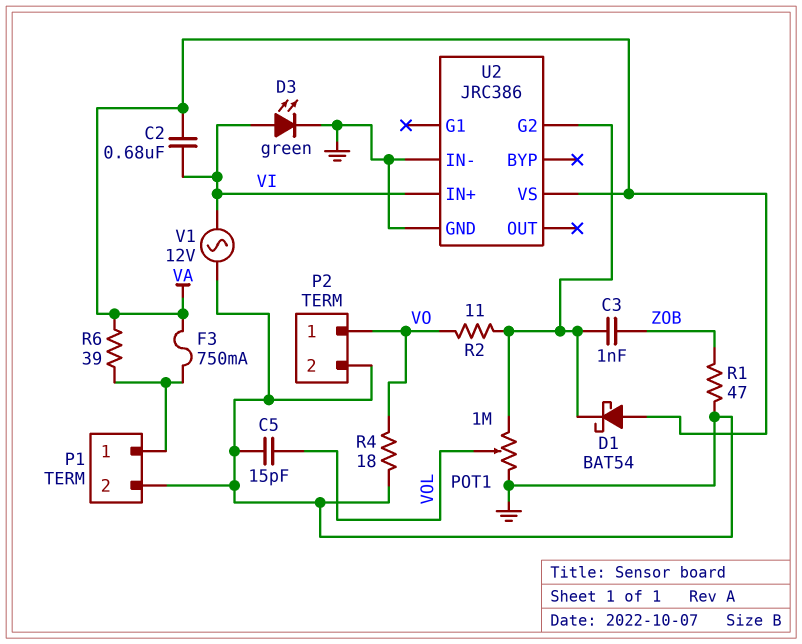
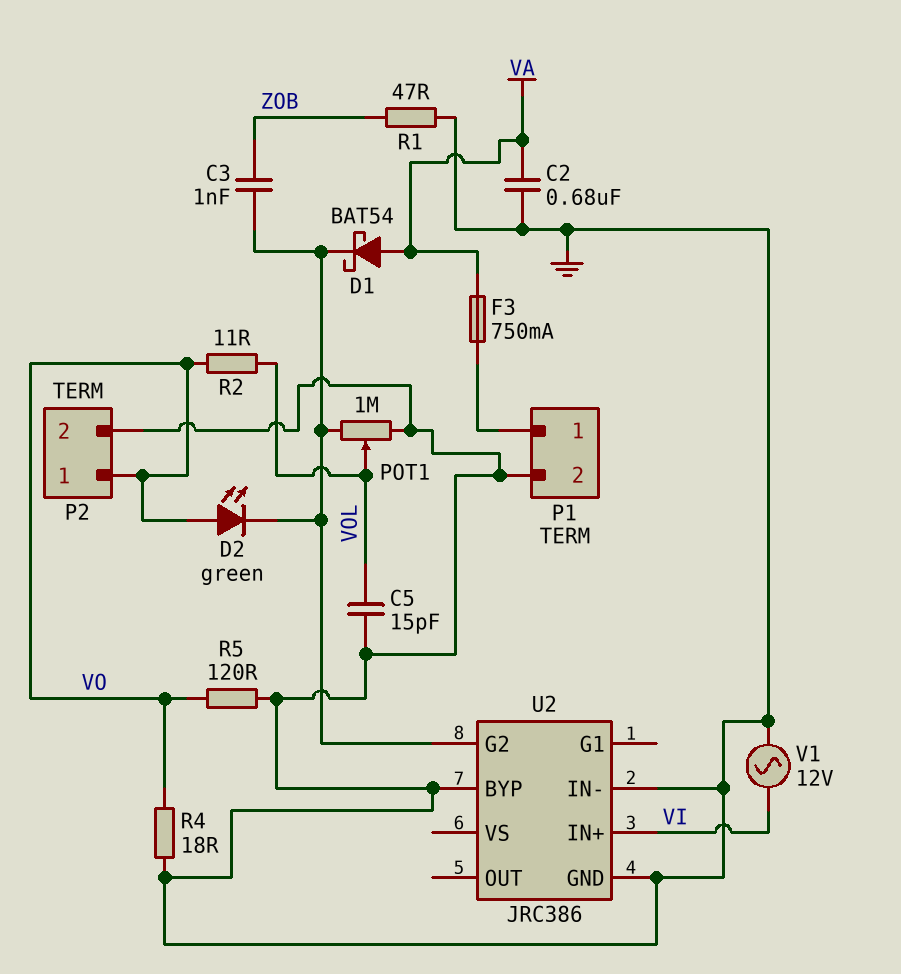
C2: 680nF (VA, VI) -> 680nF (GND, VA)
D2: none -> LED green (A VO, K U2/G2)
D3: LED green (A VI, K GND) -> none
R2: 11 (U2/G2, VO) -> 11 (VO, VOL)
R5: none -> 120 (GND, VO)
R6: 39 (P1/1, VA) -> none
U2 pin BYP: none -> GND
U2 pin VS: VA -> none

